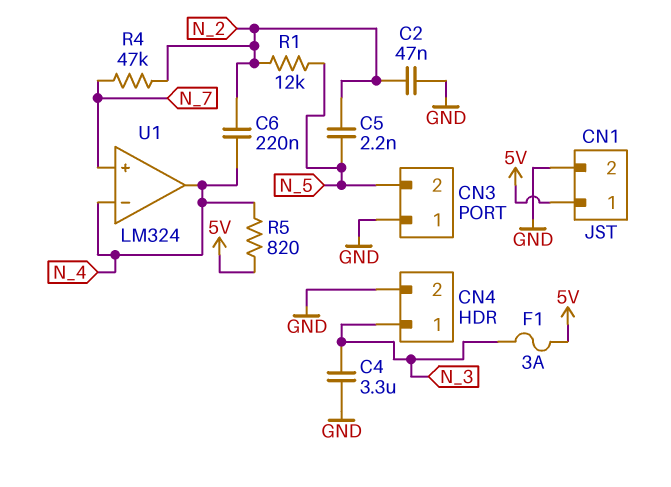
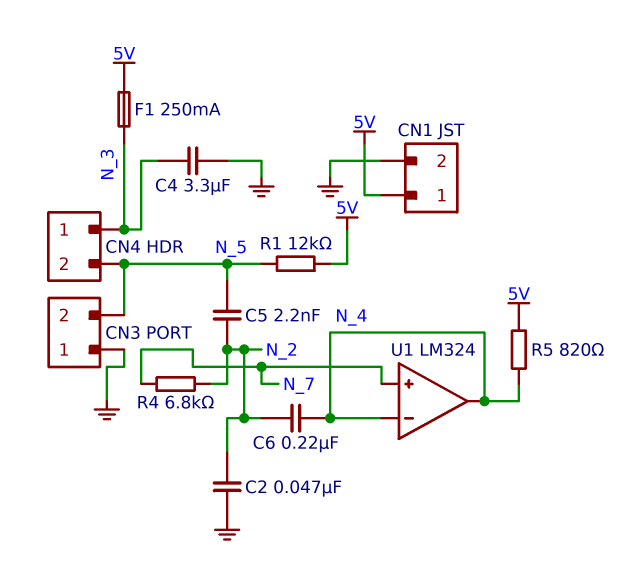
CN4 pin 2: GND -> N_5
F1: 3A (5V, N_3) -> 250mA (5V, N_3)
R1: 12k (N_2, N_5) -> 12k (5V, N_5)
R4: 47k (N_2, N_7) -> 6.8k (N_2, N_7)

